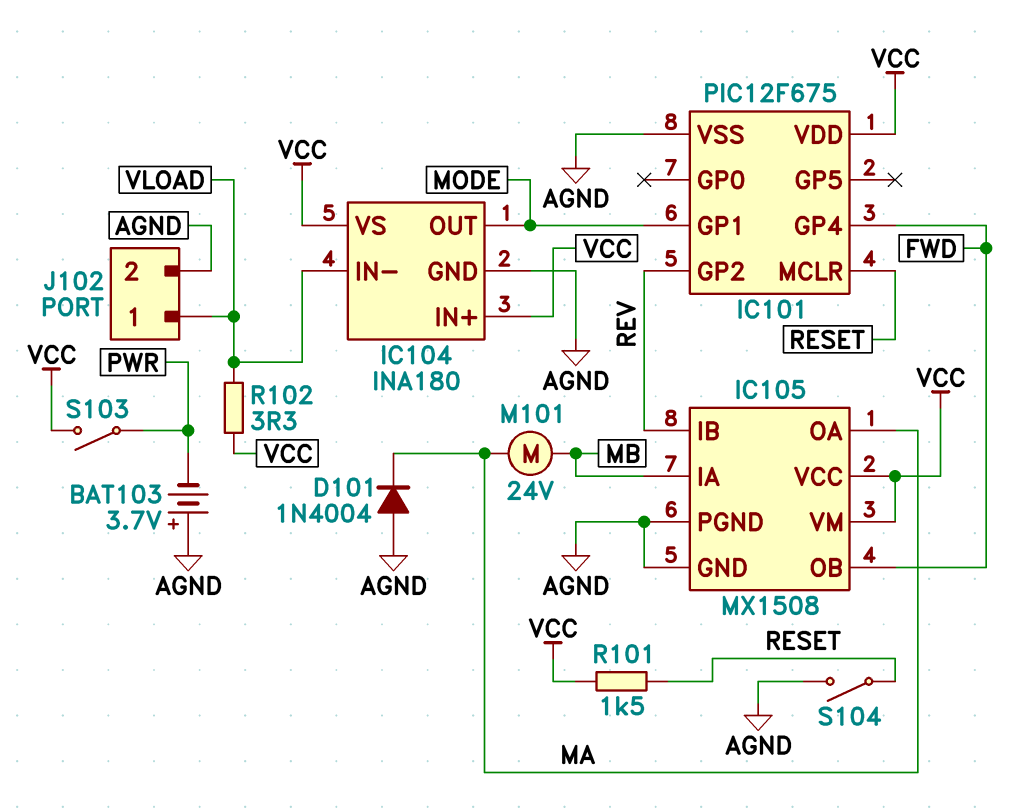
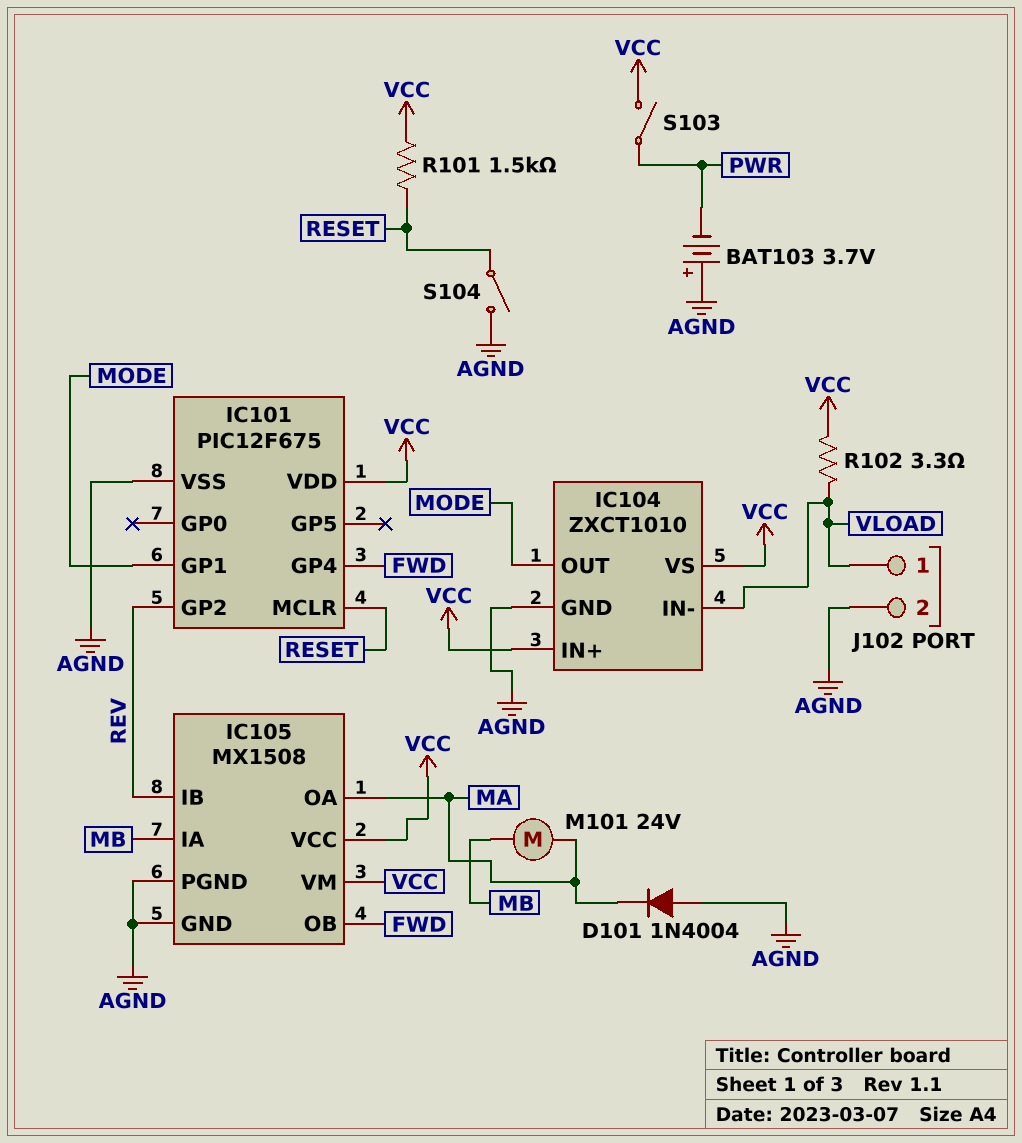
IC104: INA180 -> ZXCT1010

